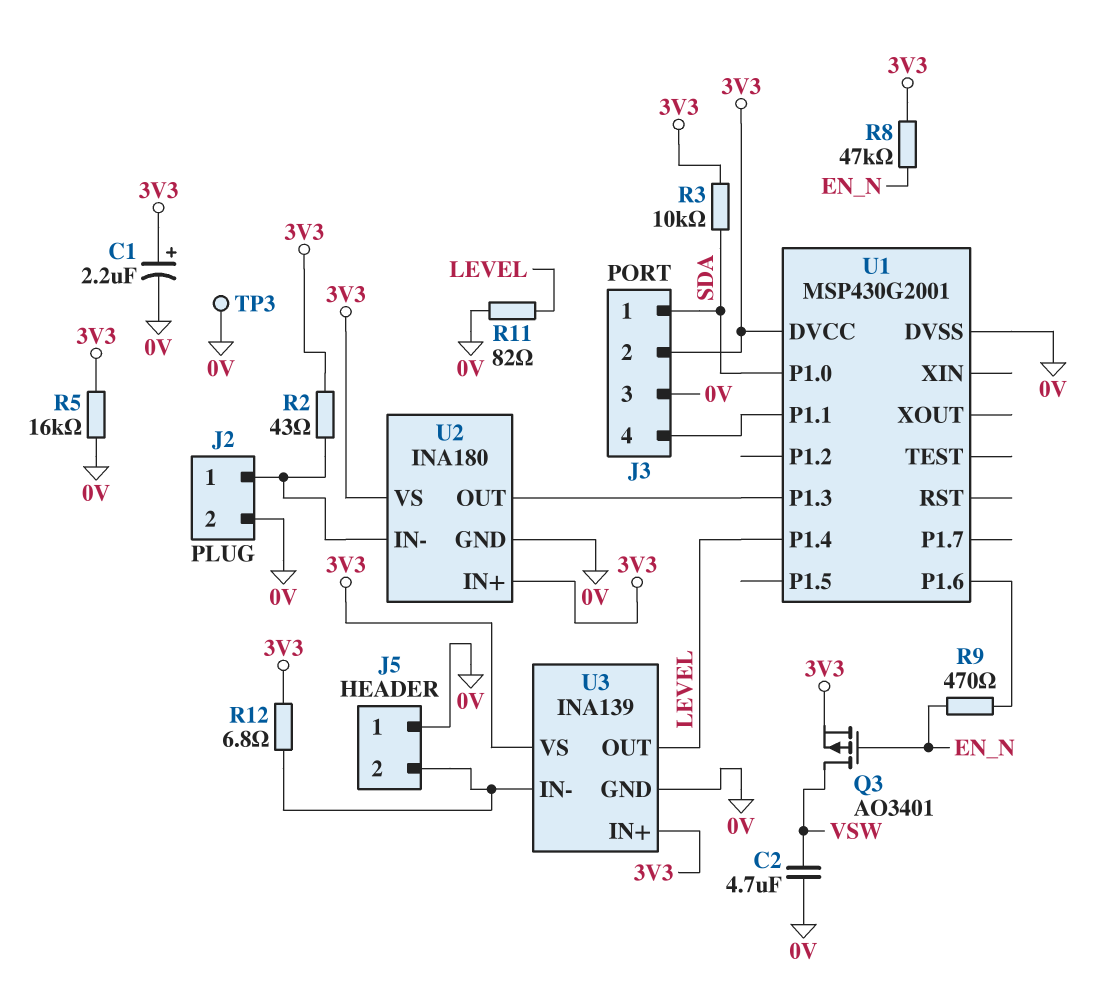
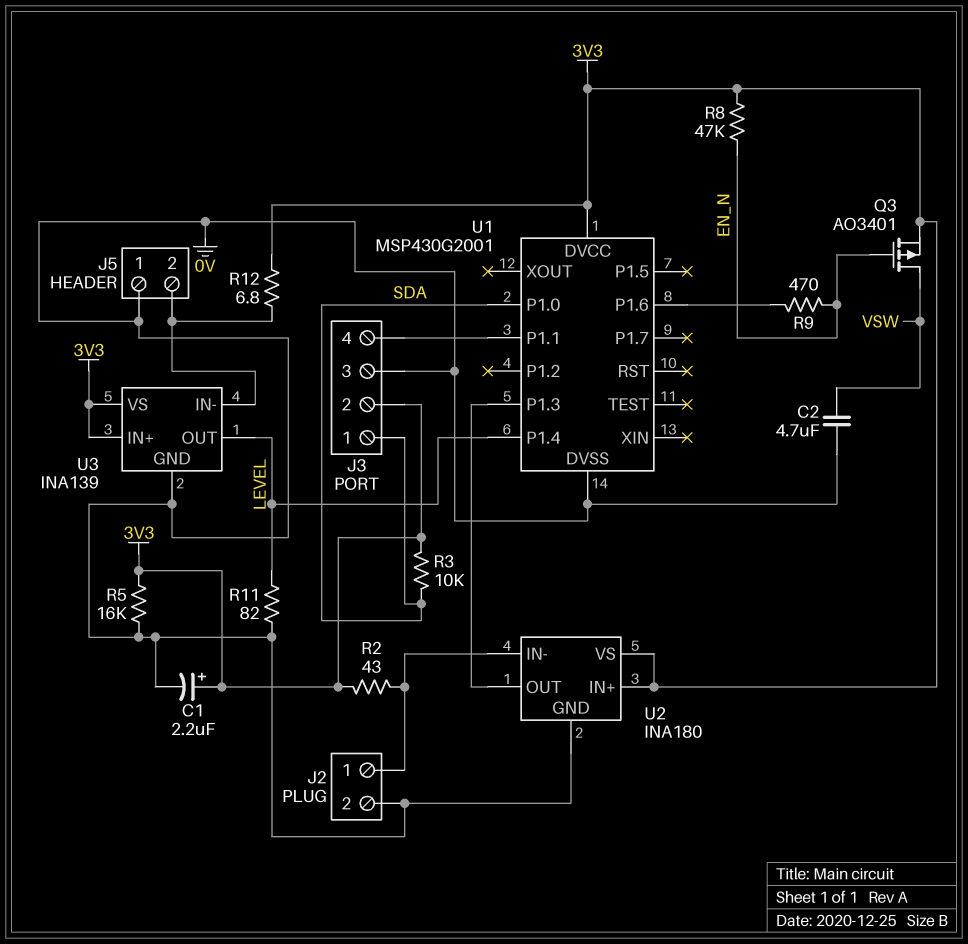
TP3: test point (0V) -> none

